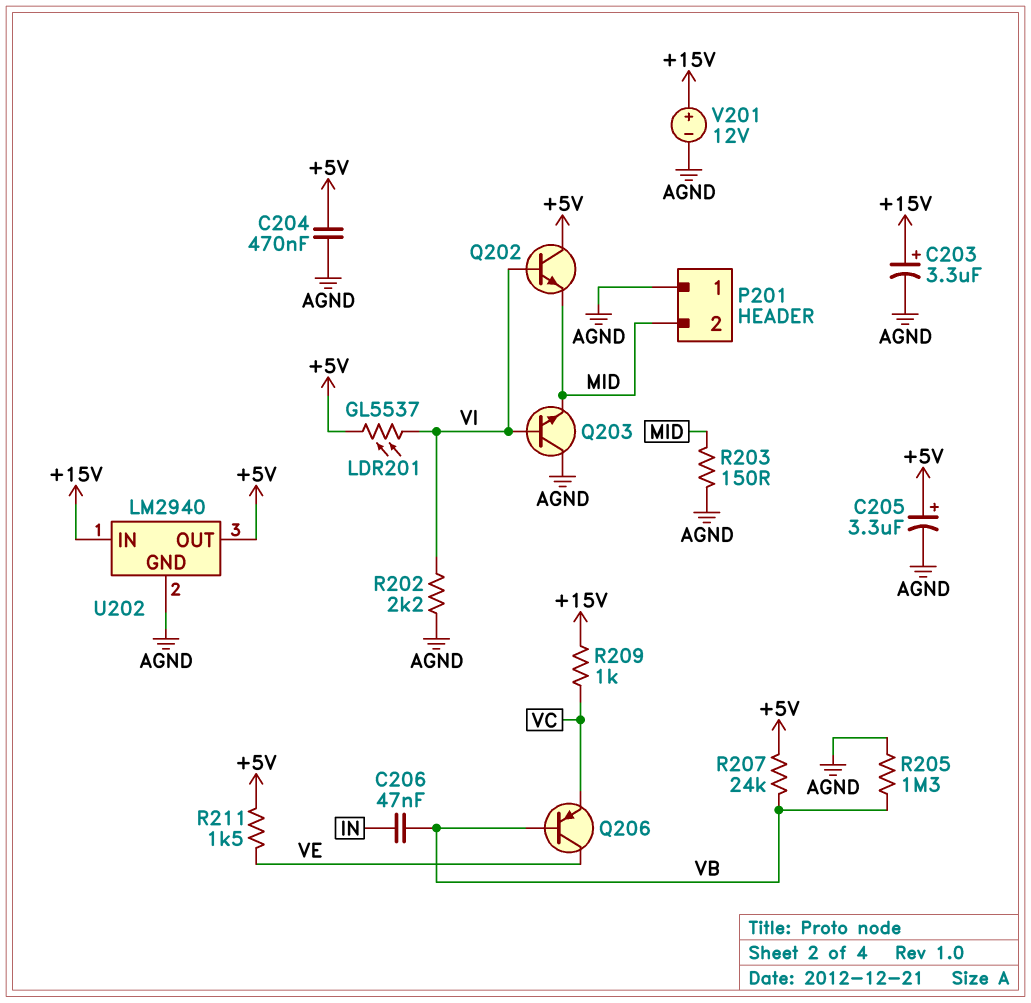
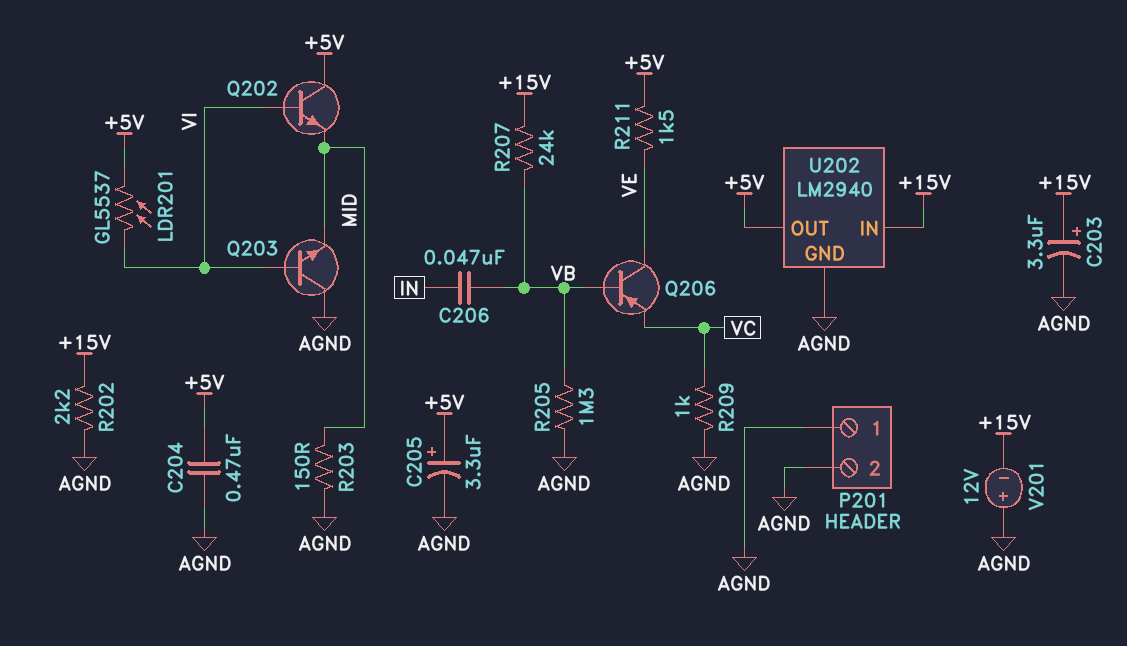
P201 pin 2: MID -> AGND
R202: 2.2k (AGND, VI) -> 2.2k (+15V, AGND)
R207: 24k (+5V, VB) -> 24k (+15V, VB)
R209: 1k (+15V, VC) -> 1k (AGND, VC)
V201: 12V (plus +15V, minus AGND) -> 12V (plus AGND, minus +15V)

